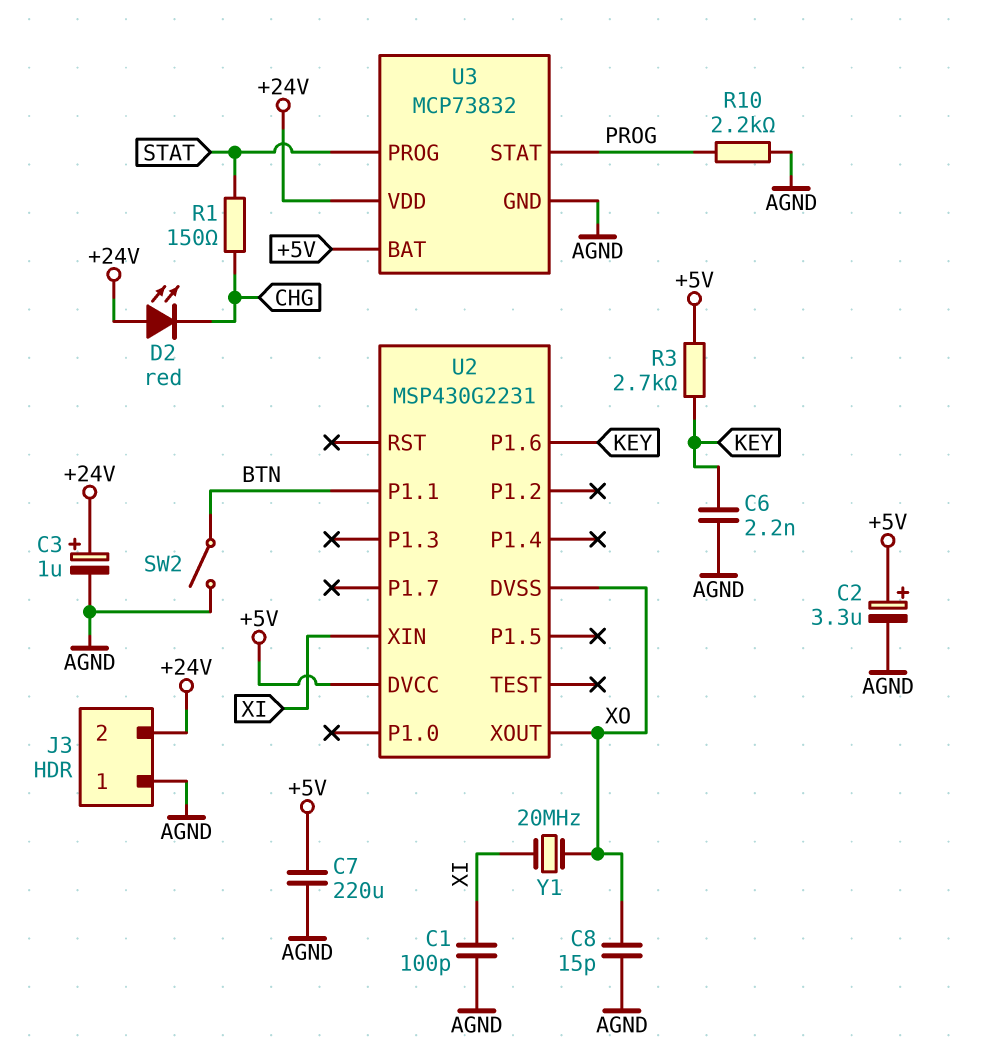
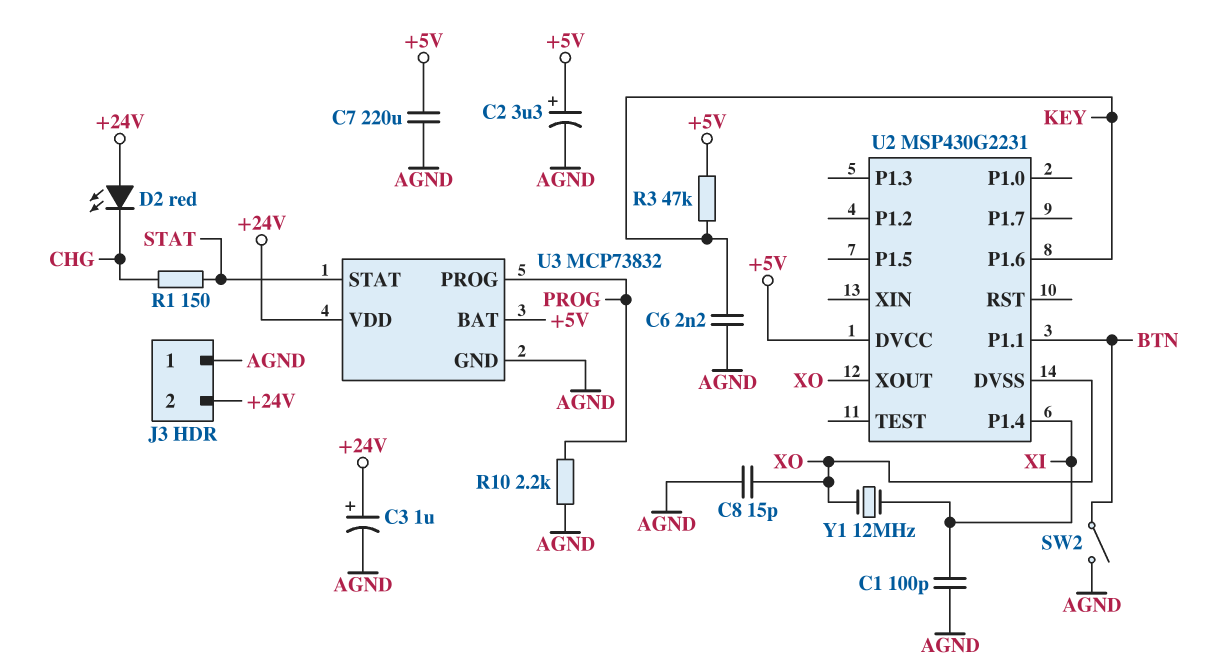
R3: 2.7k (+5V, KEY) -> 47k (+5V, KEY)
U2 pin P1.4: none -> XI
U2 pin XIN: XI -> none
U3 pin PROG: STAT -> PROG
U3 pin STAT: PROG -> STAT
Y1: 20MHz (XI, XO) -> 12MHz (XI, XO)

